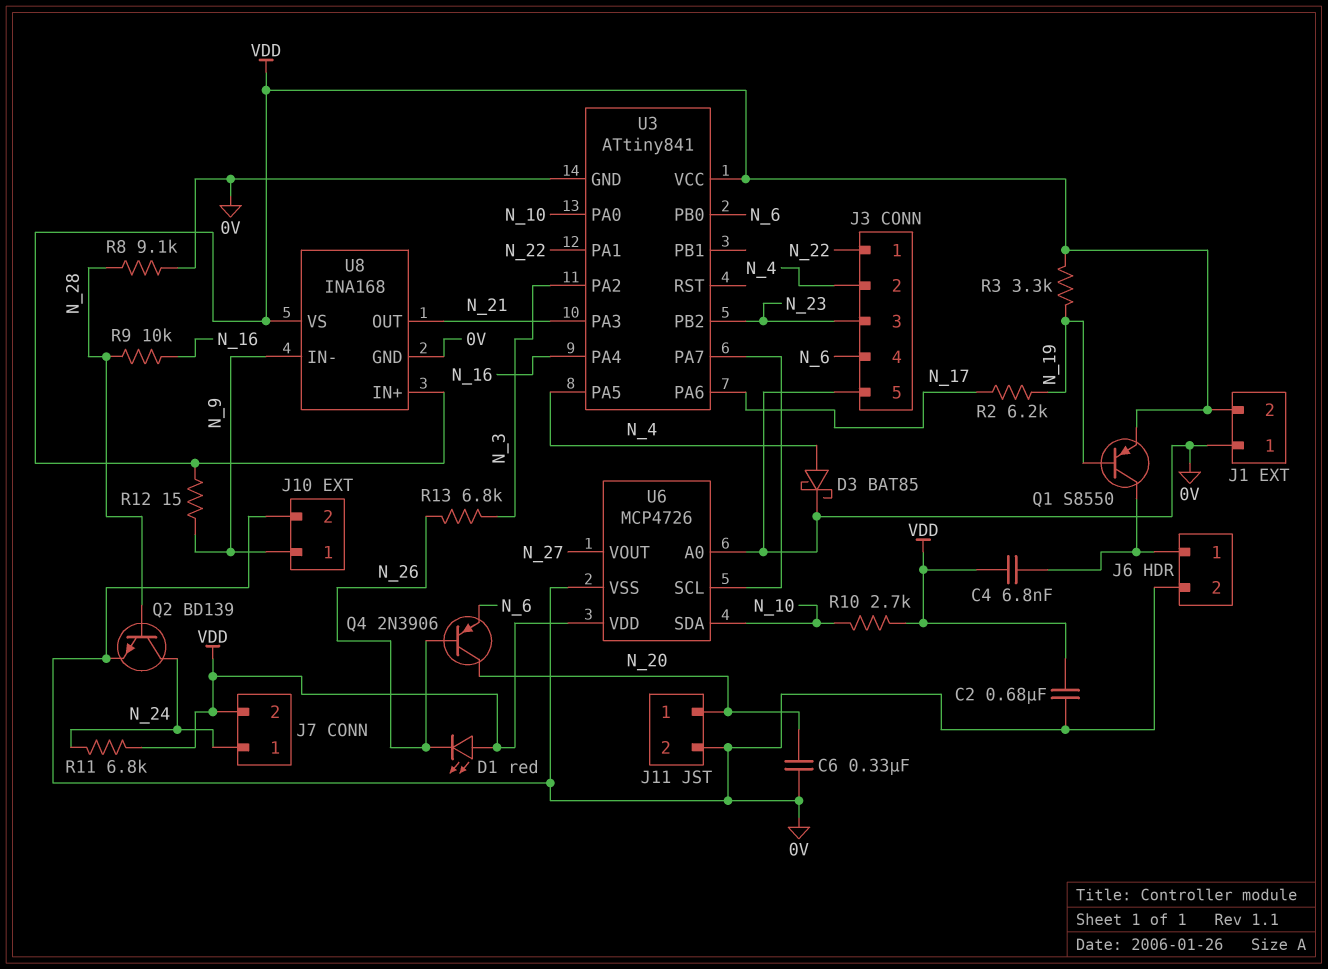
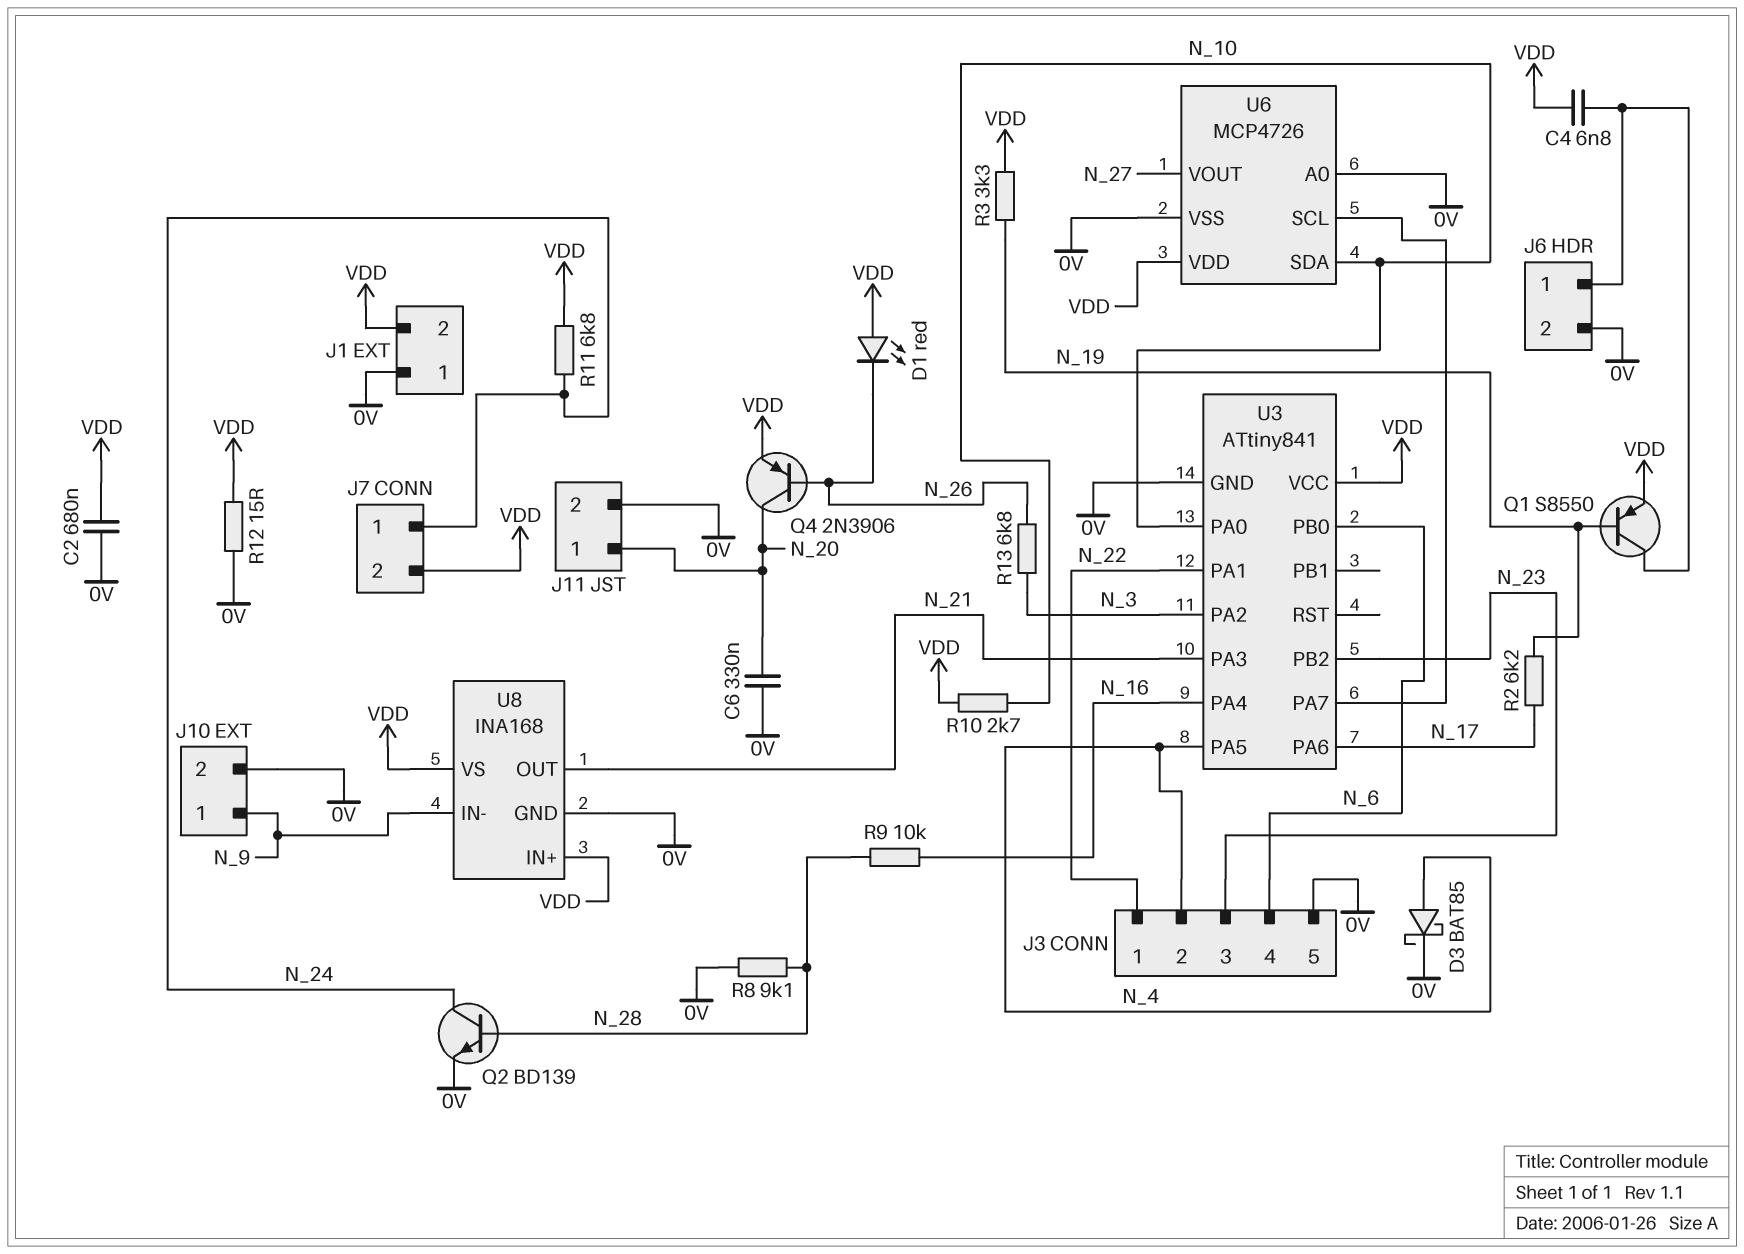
Q4: PNP 2N3906 (B N_26, C N_20, E N_6) -> PNP 2N3906 (B N_26, C N_20, E VDD)
R12: 15 (N_9, VDD) -> 15 (0V, VDD)

